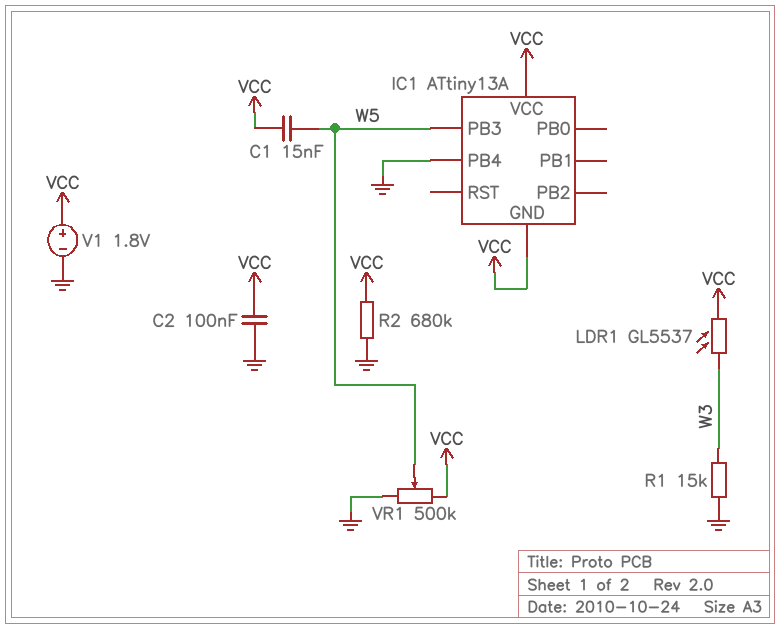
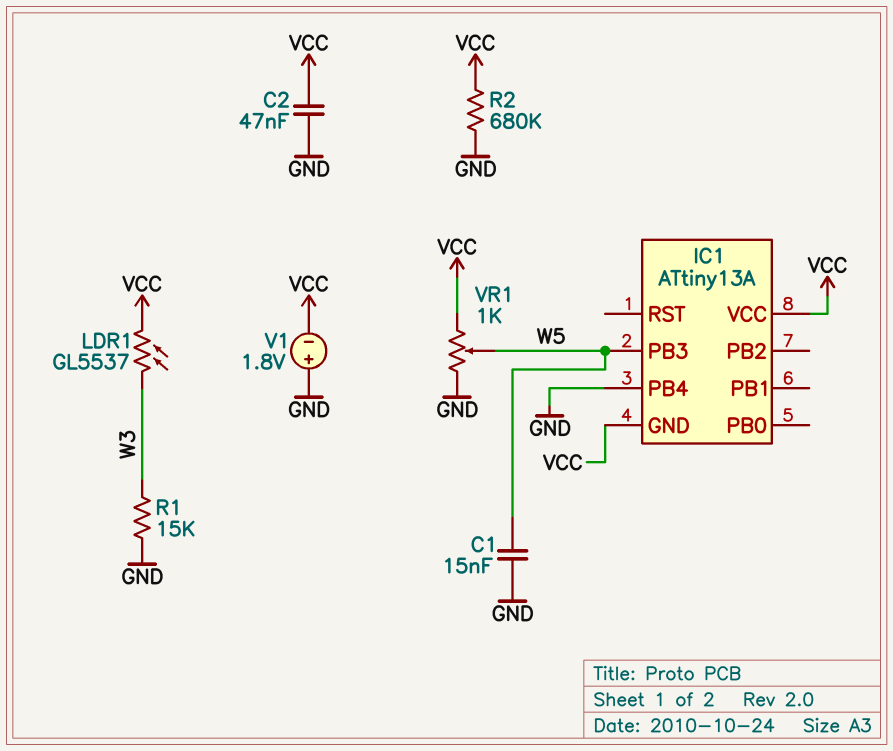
C1: 15nF (VCC, W5) -> 15nF (GND, W5)
C2: 100nF (GND, VCC) -> 47nF (GND, VCC)
V1: 1.8V (plus VCC, minus GND) -> 1.8V (plus GND, minus VCC)
VR1: 500k (GND, VCC, wiper W5) -> 1k (GND, VCC, wiper W5)

